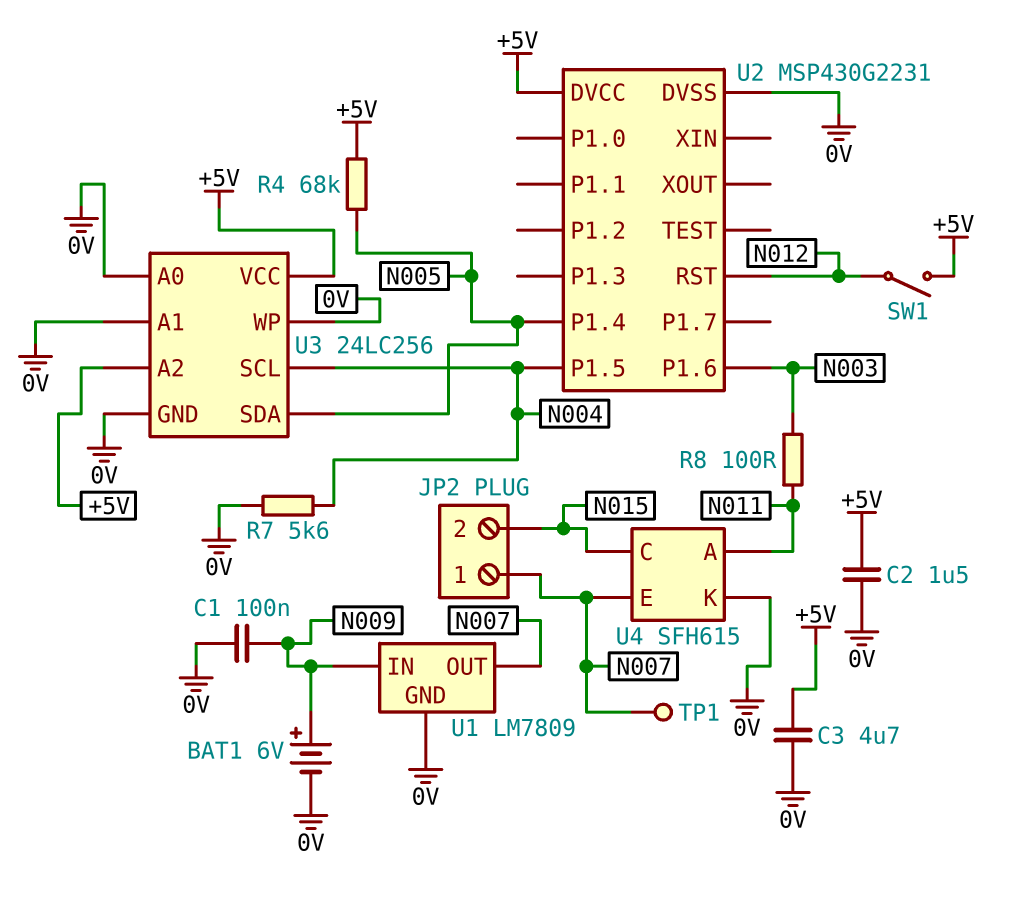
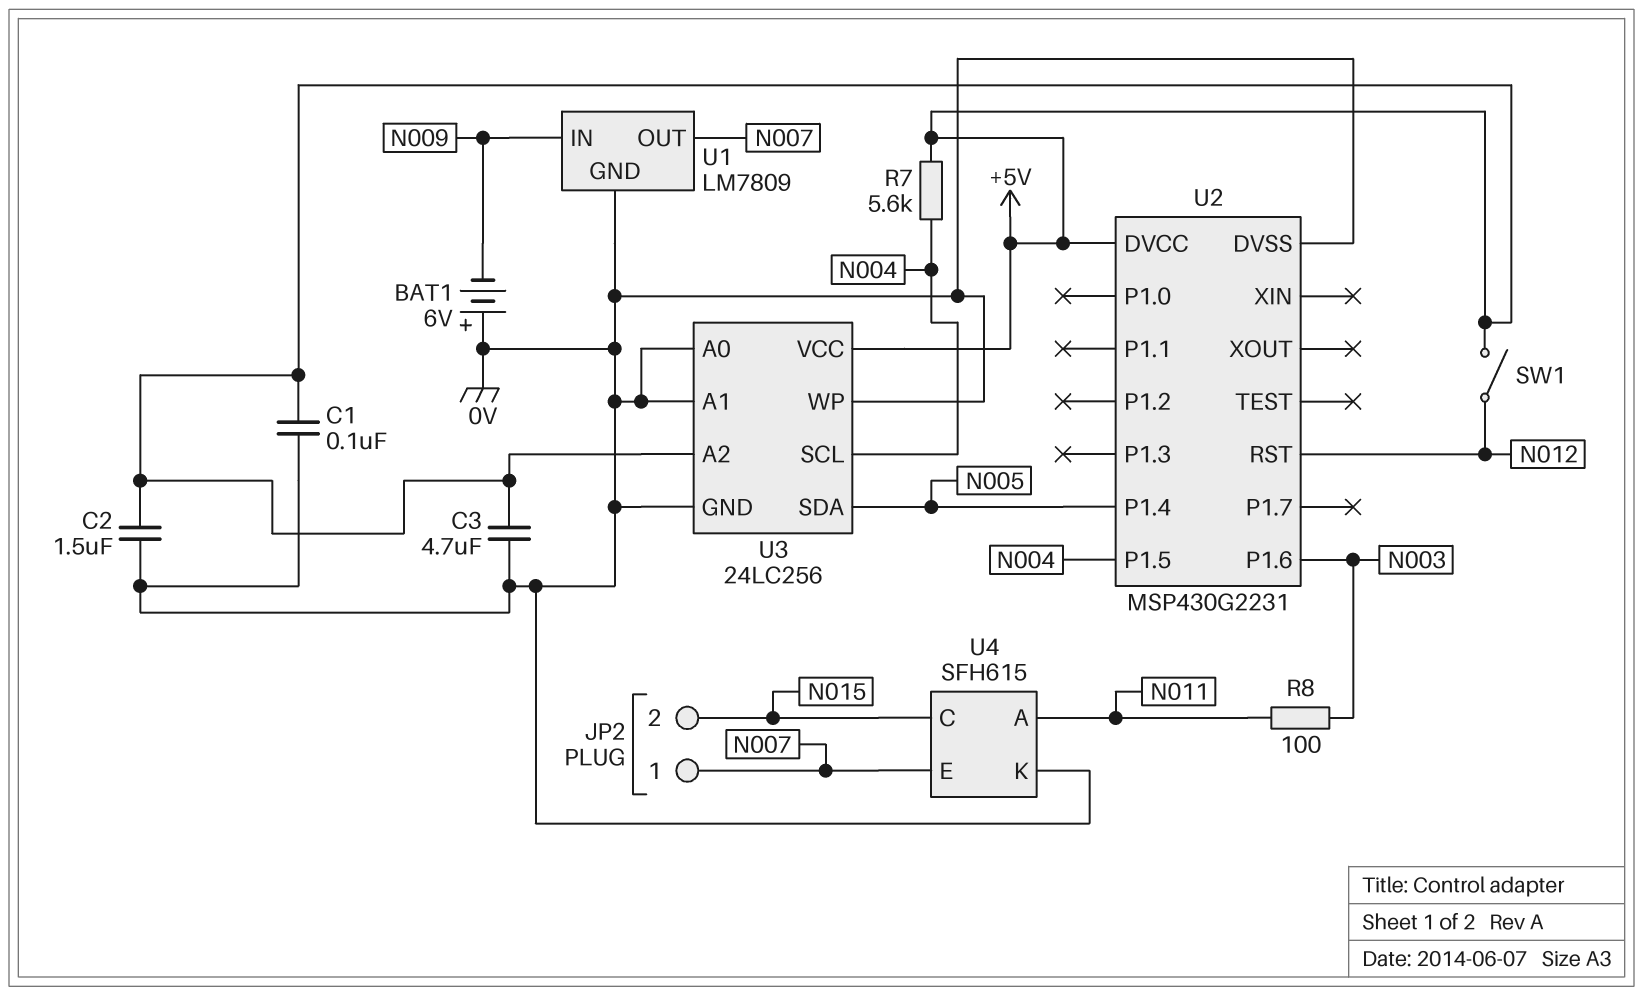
BAT1: 6V (plus N009, minus 0V) -> 6V (plus 0V, minus N009)
C1: 100nF (0V, N009) -> 100nF (+5V, 0V)
R4: 68k (+5V, N005) -> none
R7: 5.6k (0V, N004) -> 5.6k (+5V, N004)
TP1: test point (N007) -> none

